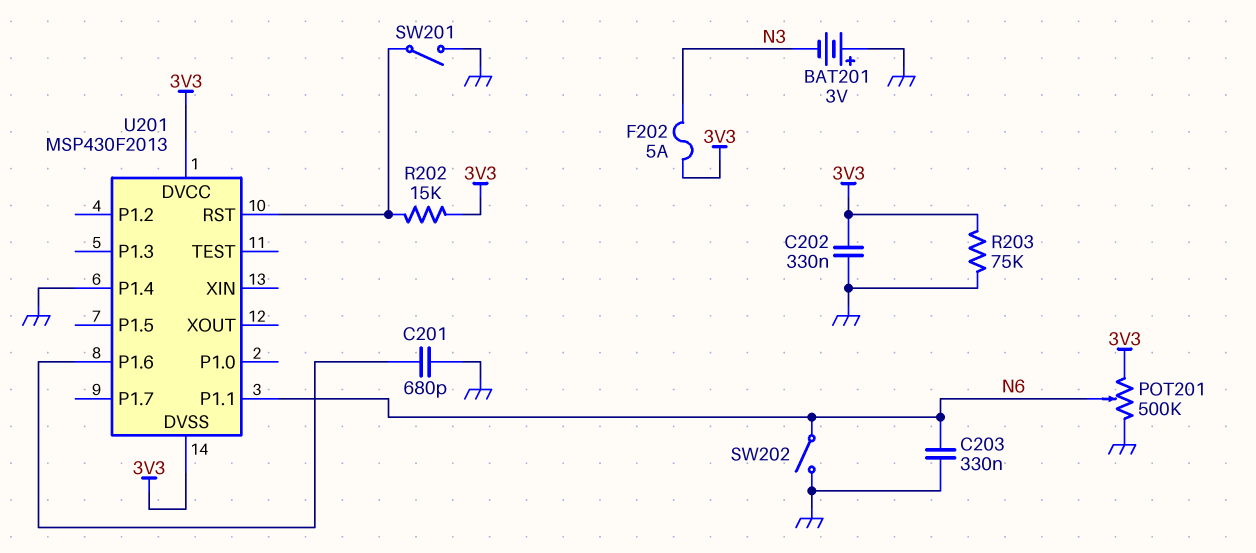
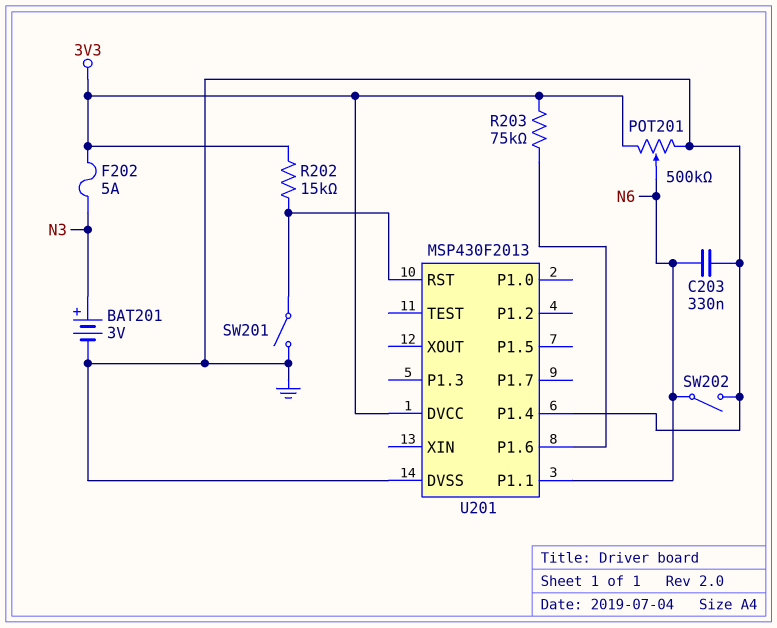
BAT201: 3V (plus GND, minus N3) -> 3V (plus N3, minus GND)
C201: 680pF (GND, U201/P1.6) -> none
C202: 330nF (3V3, GND) -> none
R203: 75k (3V3, GND) -> 75k (3V3, U201/P1.6)
U201 pin DVSS: 3V3 -> GND

